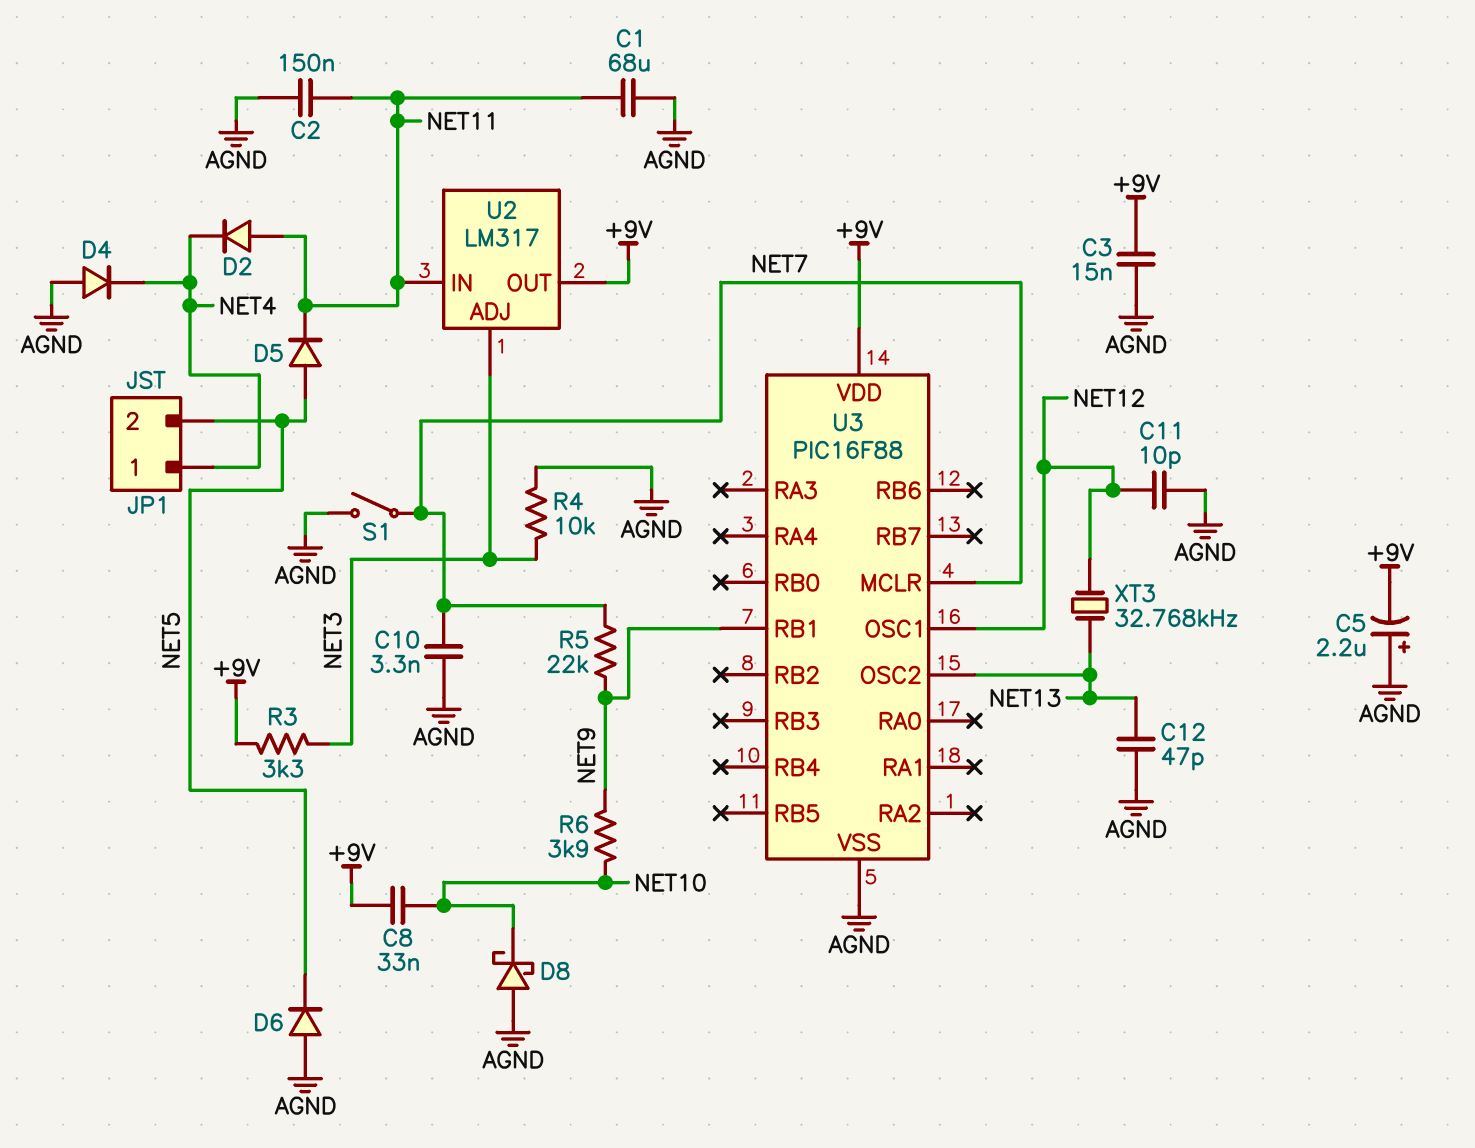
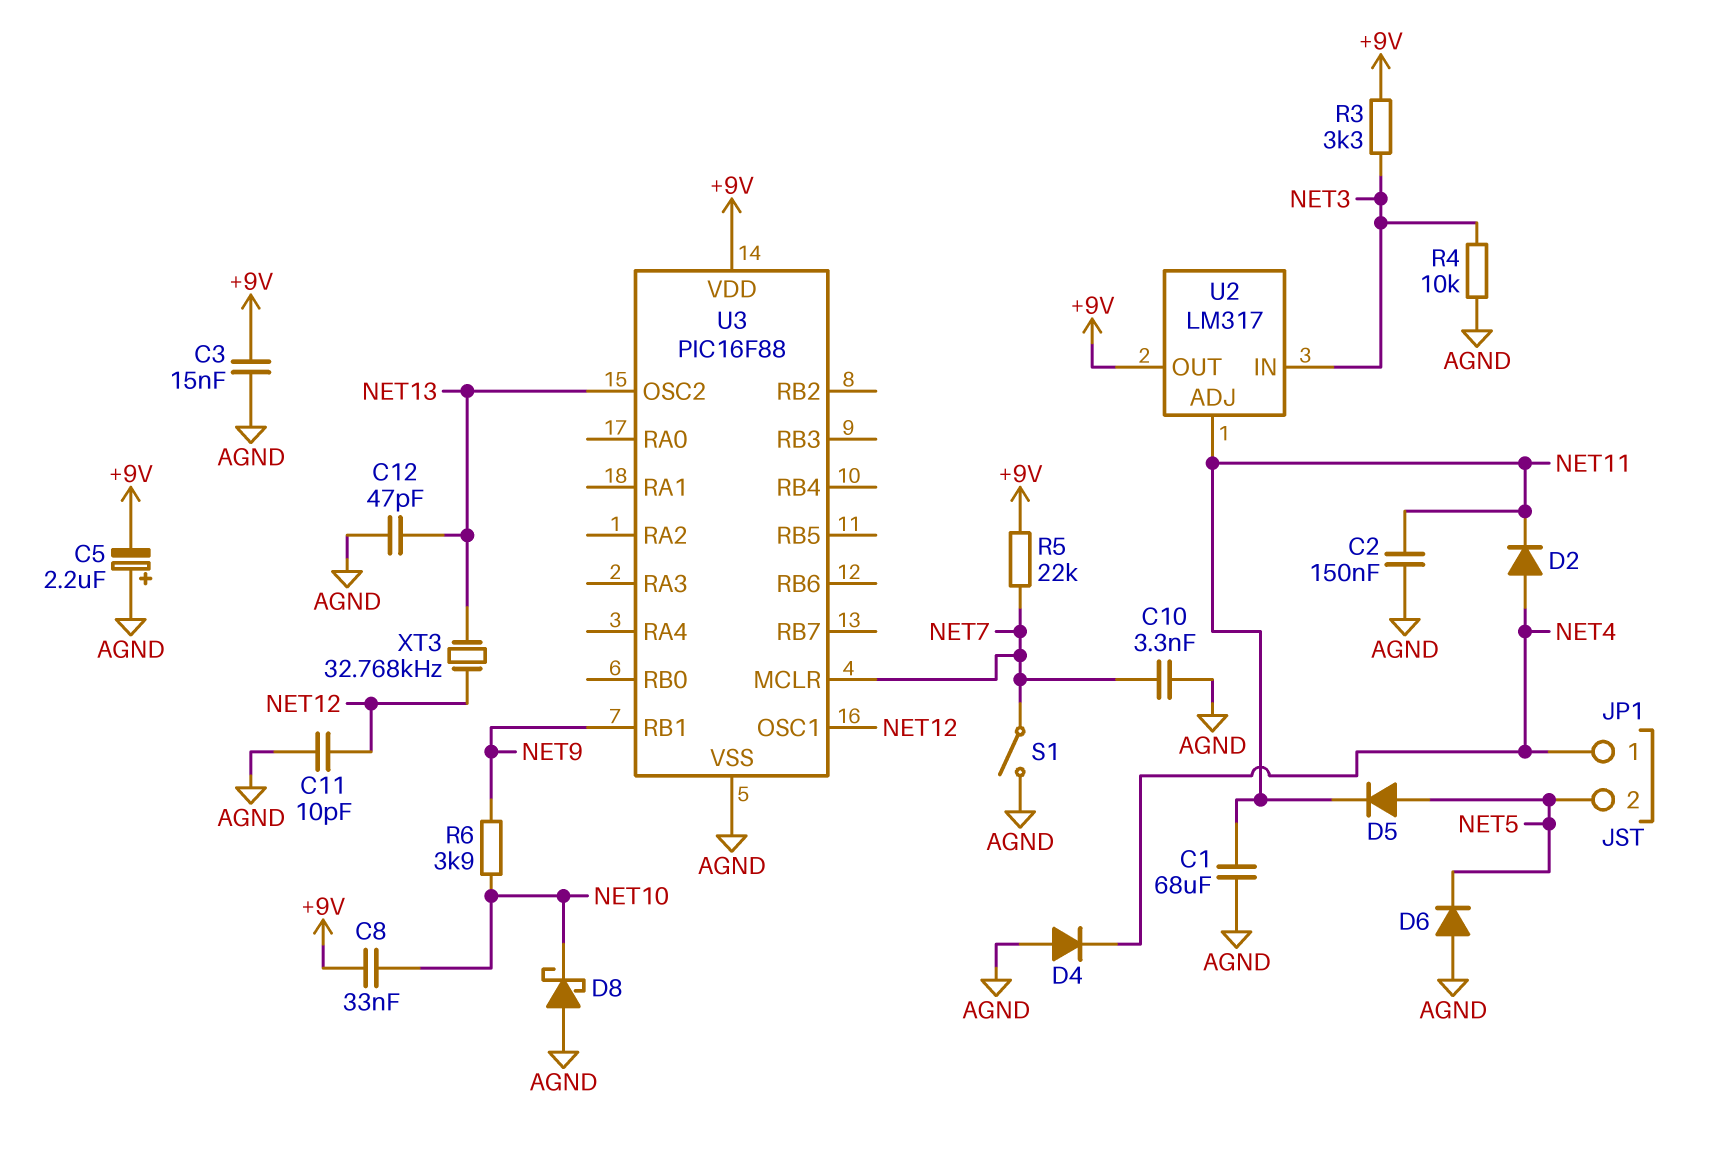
D2: diode (A NET11, K NET4) -> diode (A NET4, K NET11)
R5: 22k (NET7, NET9) -> 22k (+9V, NET7)
U2 pin ADJ: NET3 -> NET11
U2 pin IN: NET11 -> NET3

